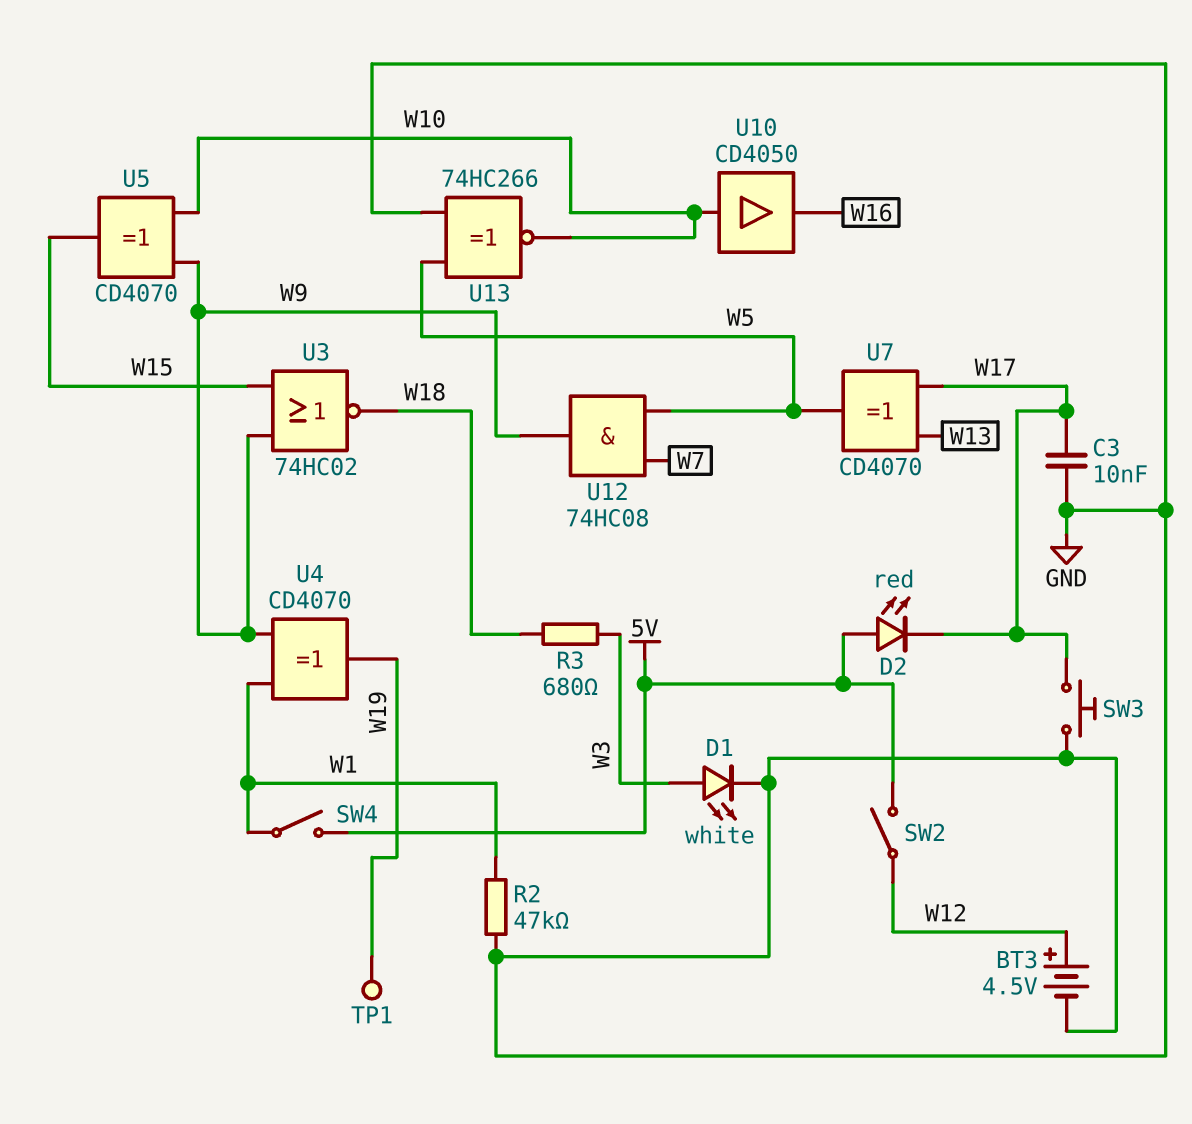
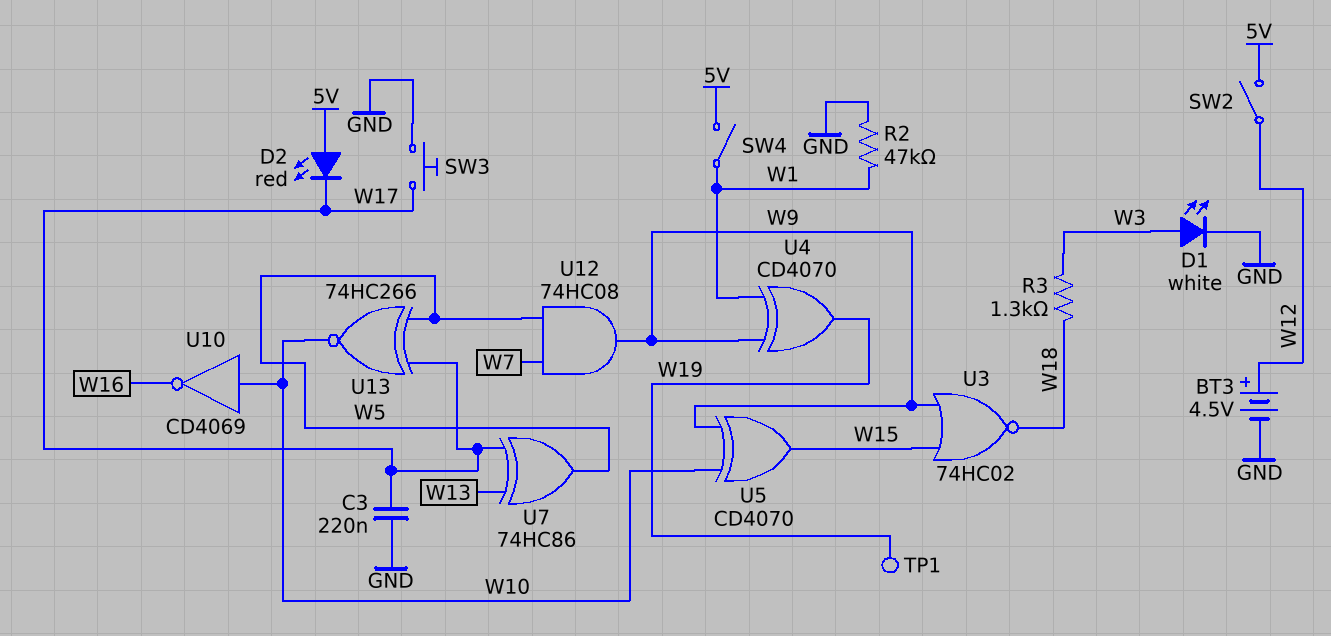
C3: 10nF (GND, W17) -> 220nF (GND, W17)
R3: 680 (W3, W18) -> 1.3k (W3, W18)
U7: XOR CD4070 (in W13, in W17, out W5) -> XOR 74HC86 (in W13, in W17, out W5)
U10: buffer CD4050 (in W10, out W16) -> NOT CD4069 (in W10, out W16)
U13: XNOR 74HC266 (in GND, in W5, out W10) -> XNOR 74HC266 (in W5, in W17, out W10)

